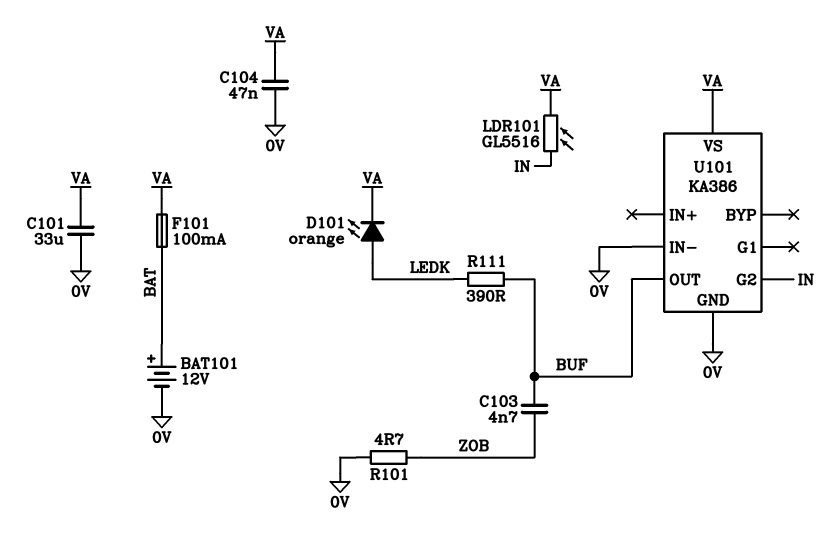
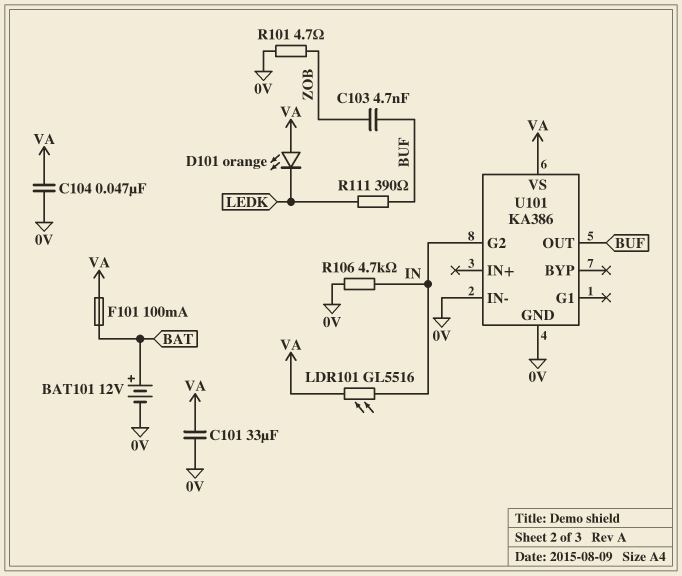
D101: LED orange (A LEDK, K VA) -> LED orange (A VA, K LEDK)
R106: none -> 4.7k (0V, IN)

